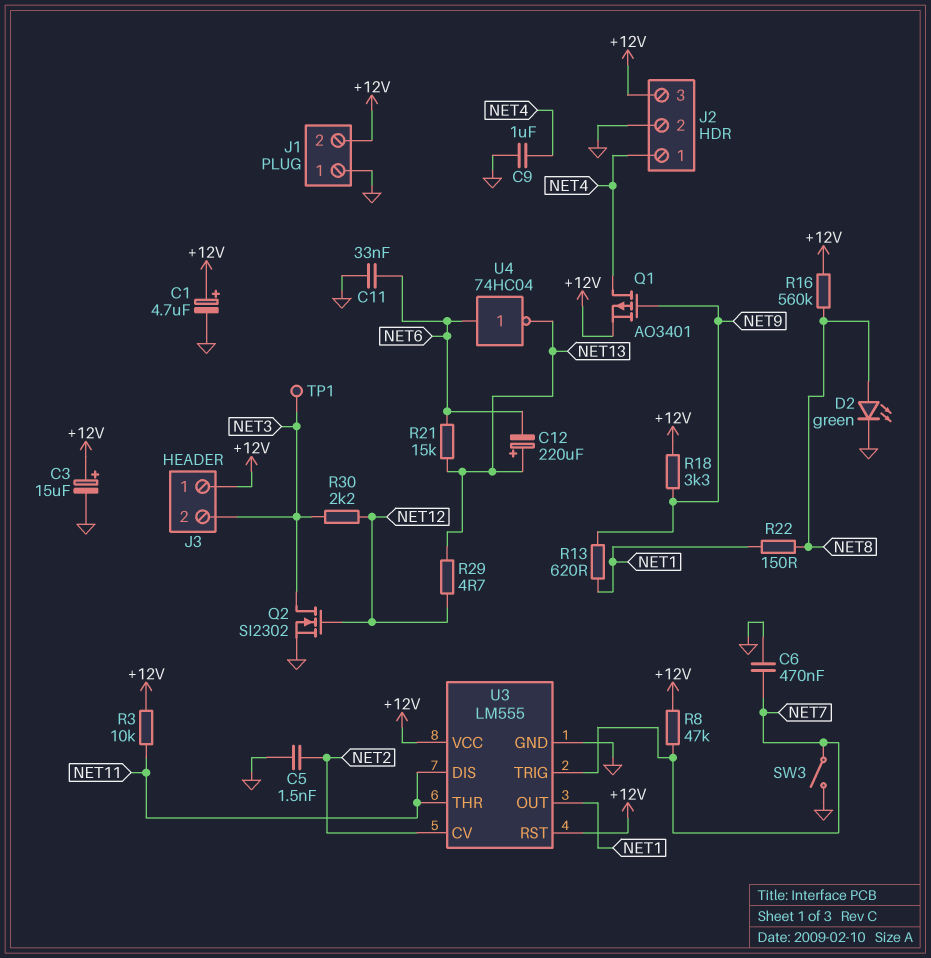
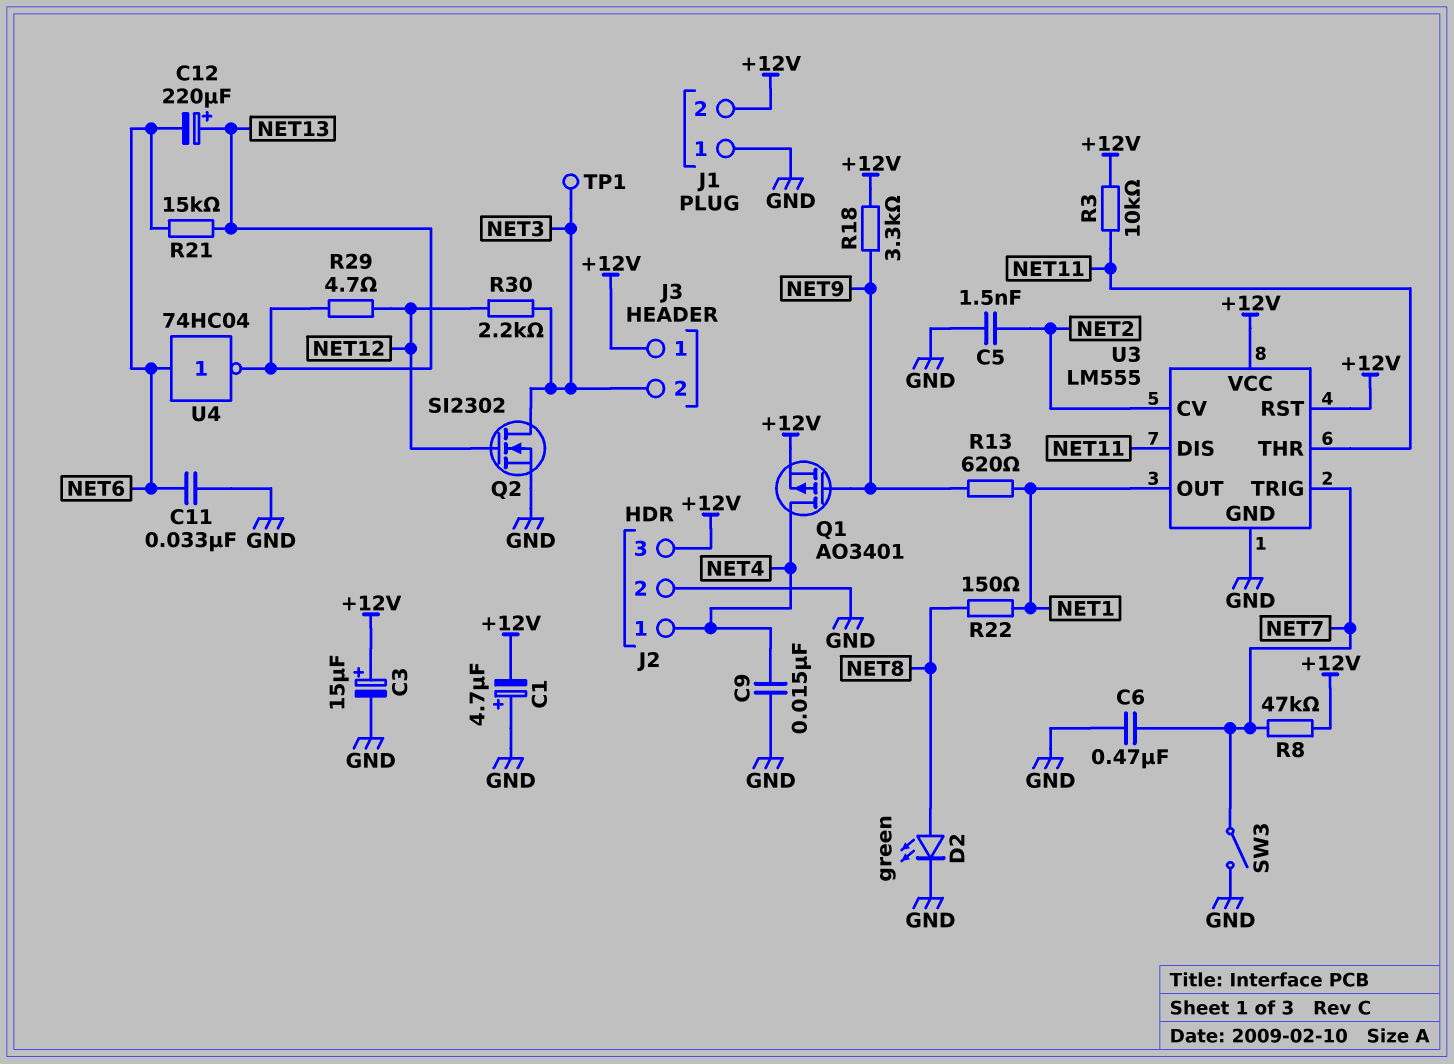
C1: 4.7uF (plus +12V, minus GND) -> 4.7uF (plus GND, minus +12V)
C9: 1uF (GND, NET4) -> 15nF (GND, NET4)
R16: 560k (+12V, NET8) -> none

